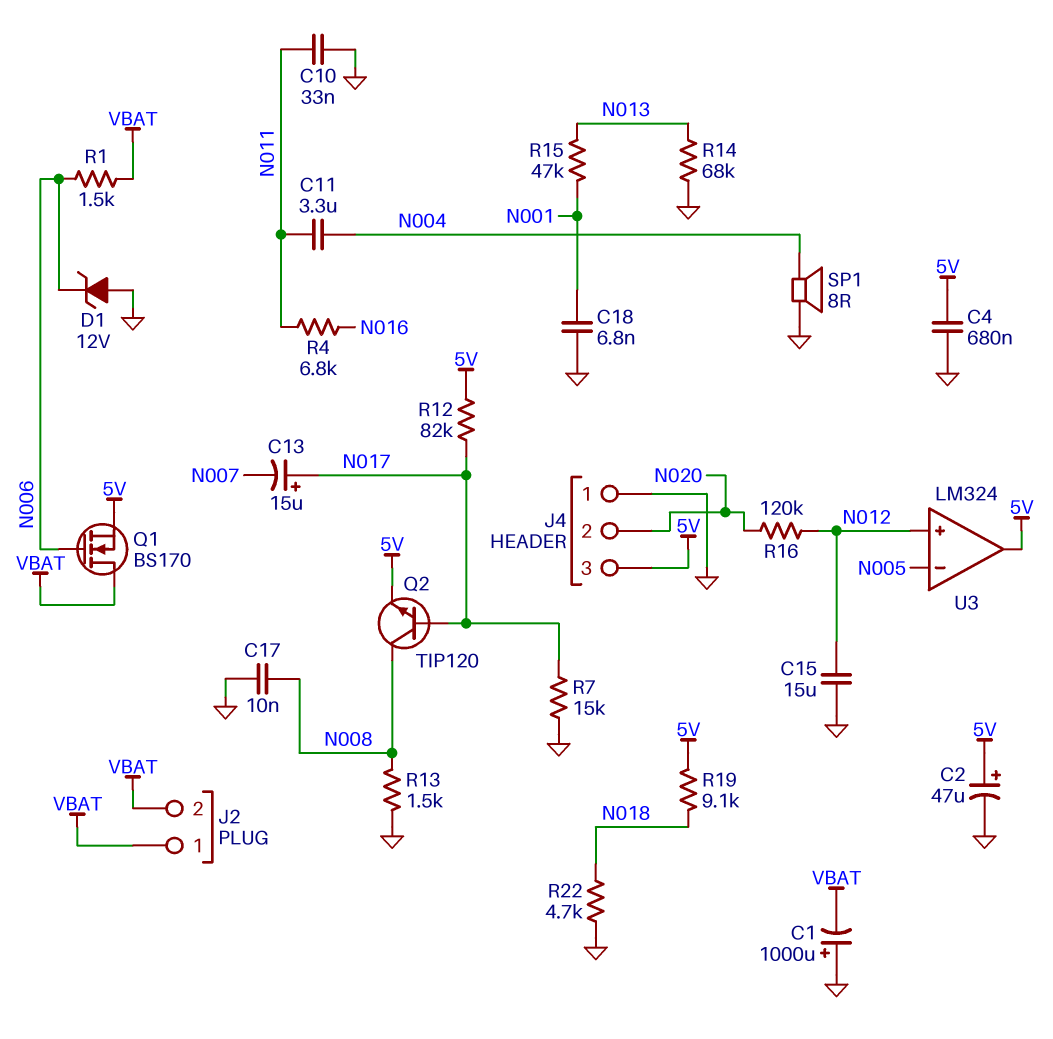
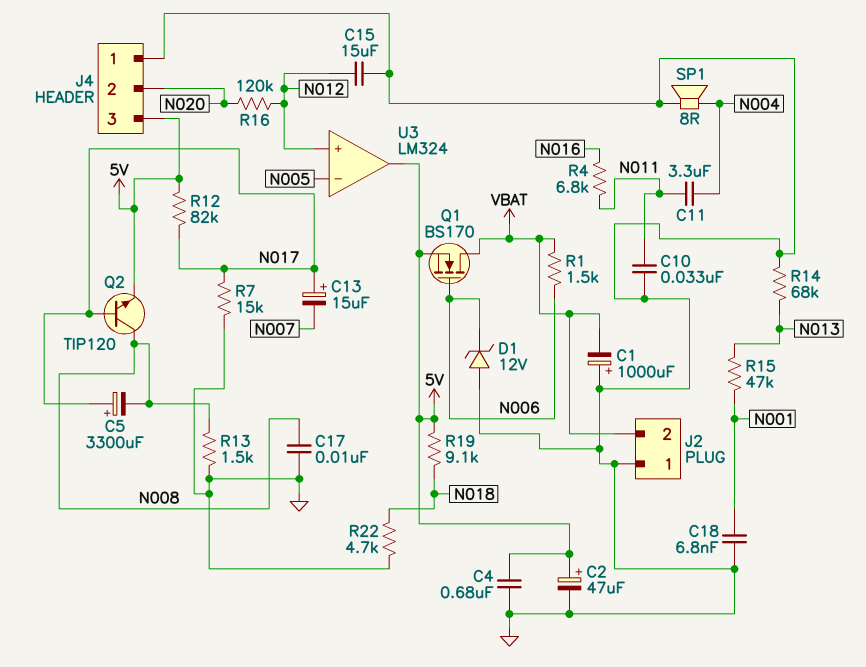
C5: none -> 3300uF (plus N017, minus N008)
J2 pin 1: VBAT -> GND

